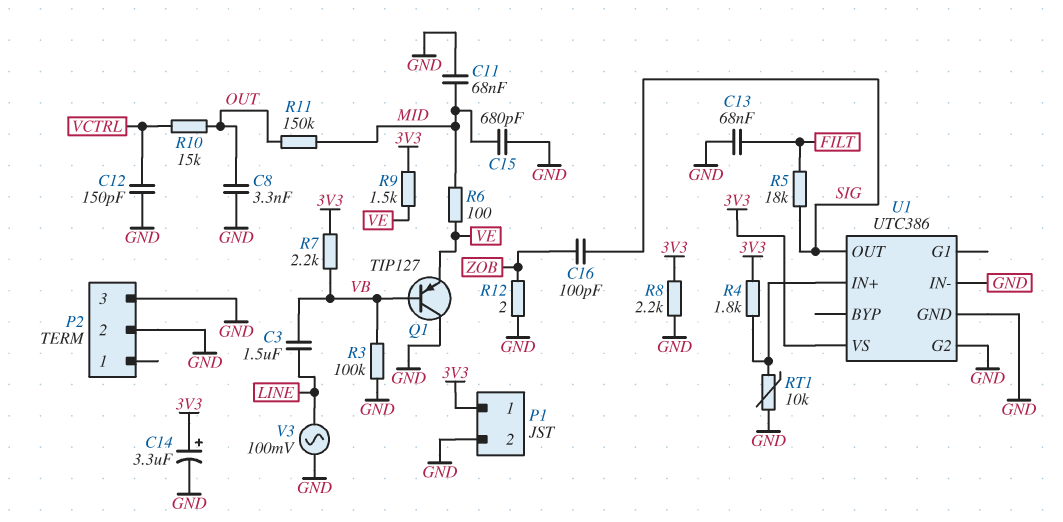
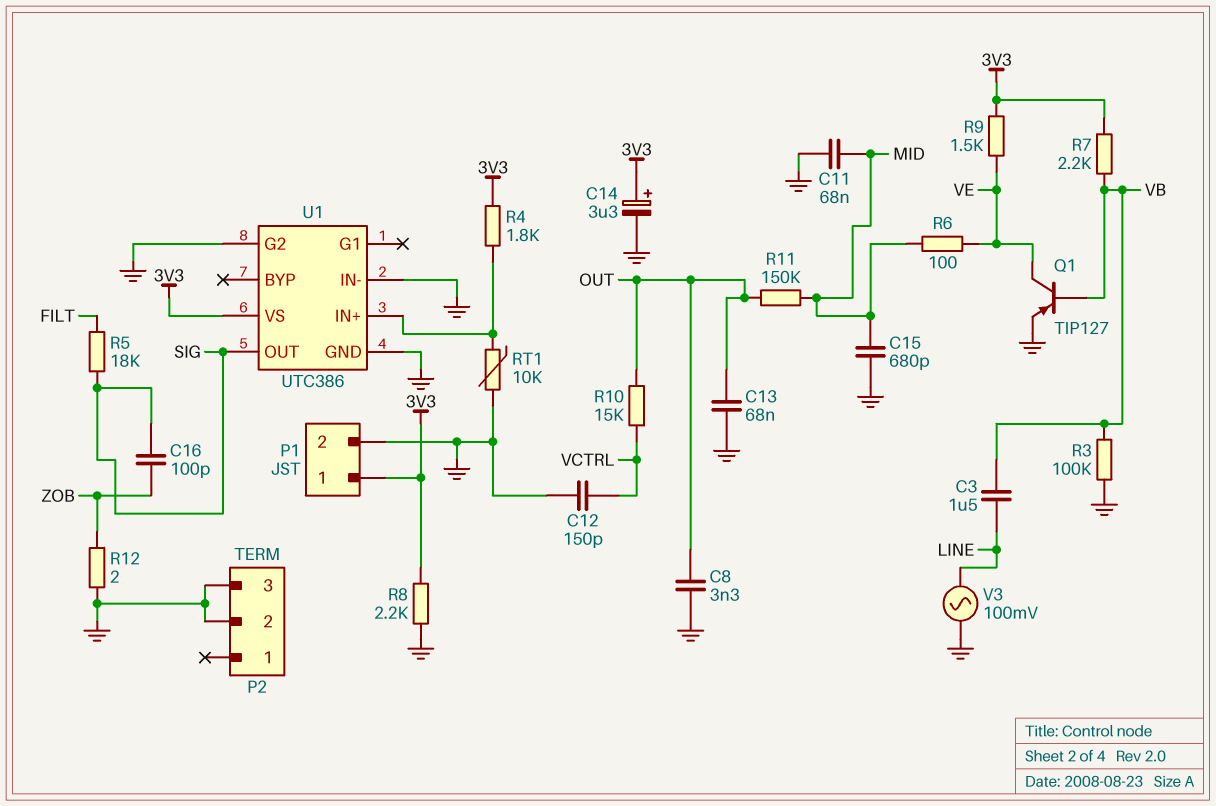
C13: 68nF (FILT, GND) -> 68nF (GND, OUT)
Q1: PNP TIP127 (B VB, C GND, E VE) -> PNP TIP127 (B VB, C VE, E GND)

